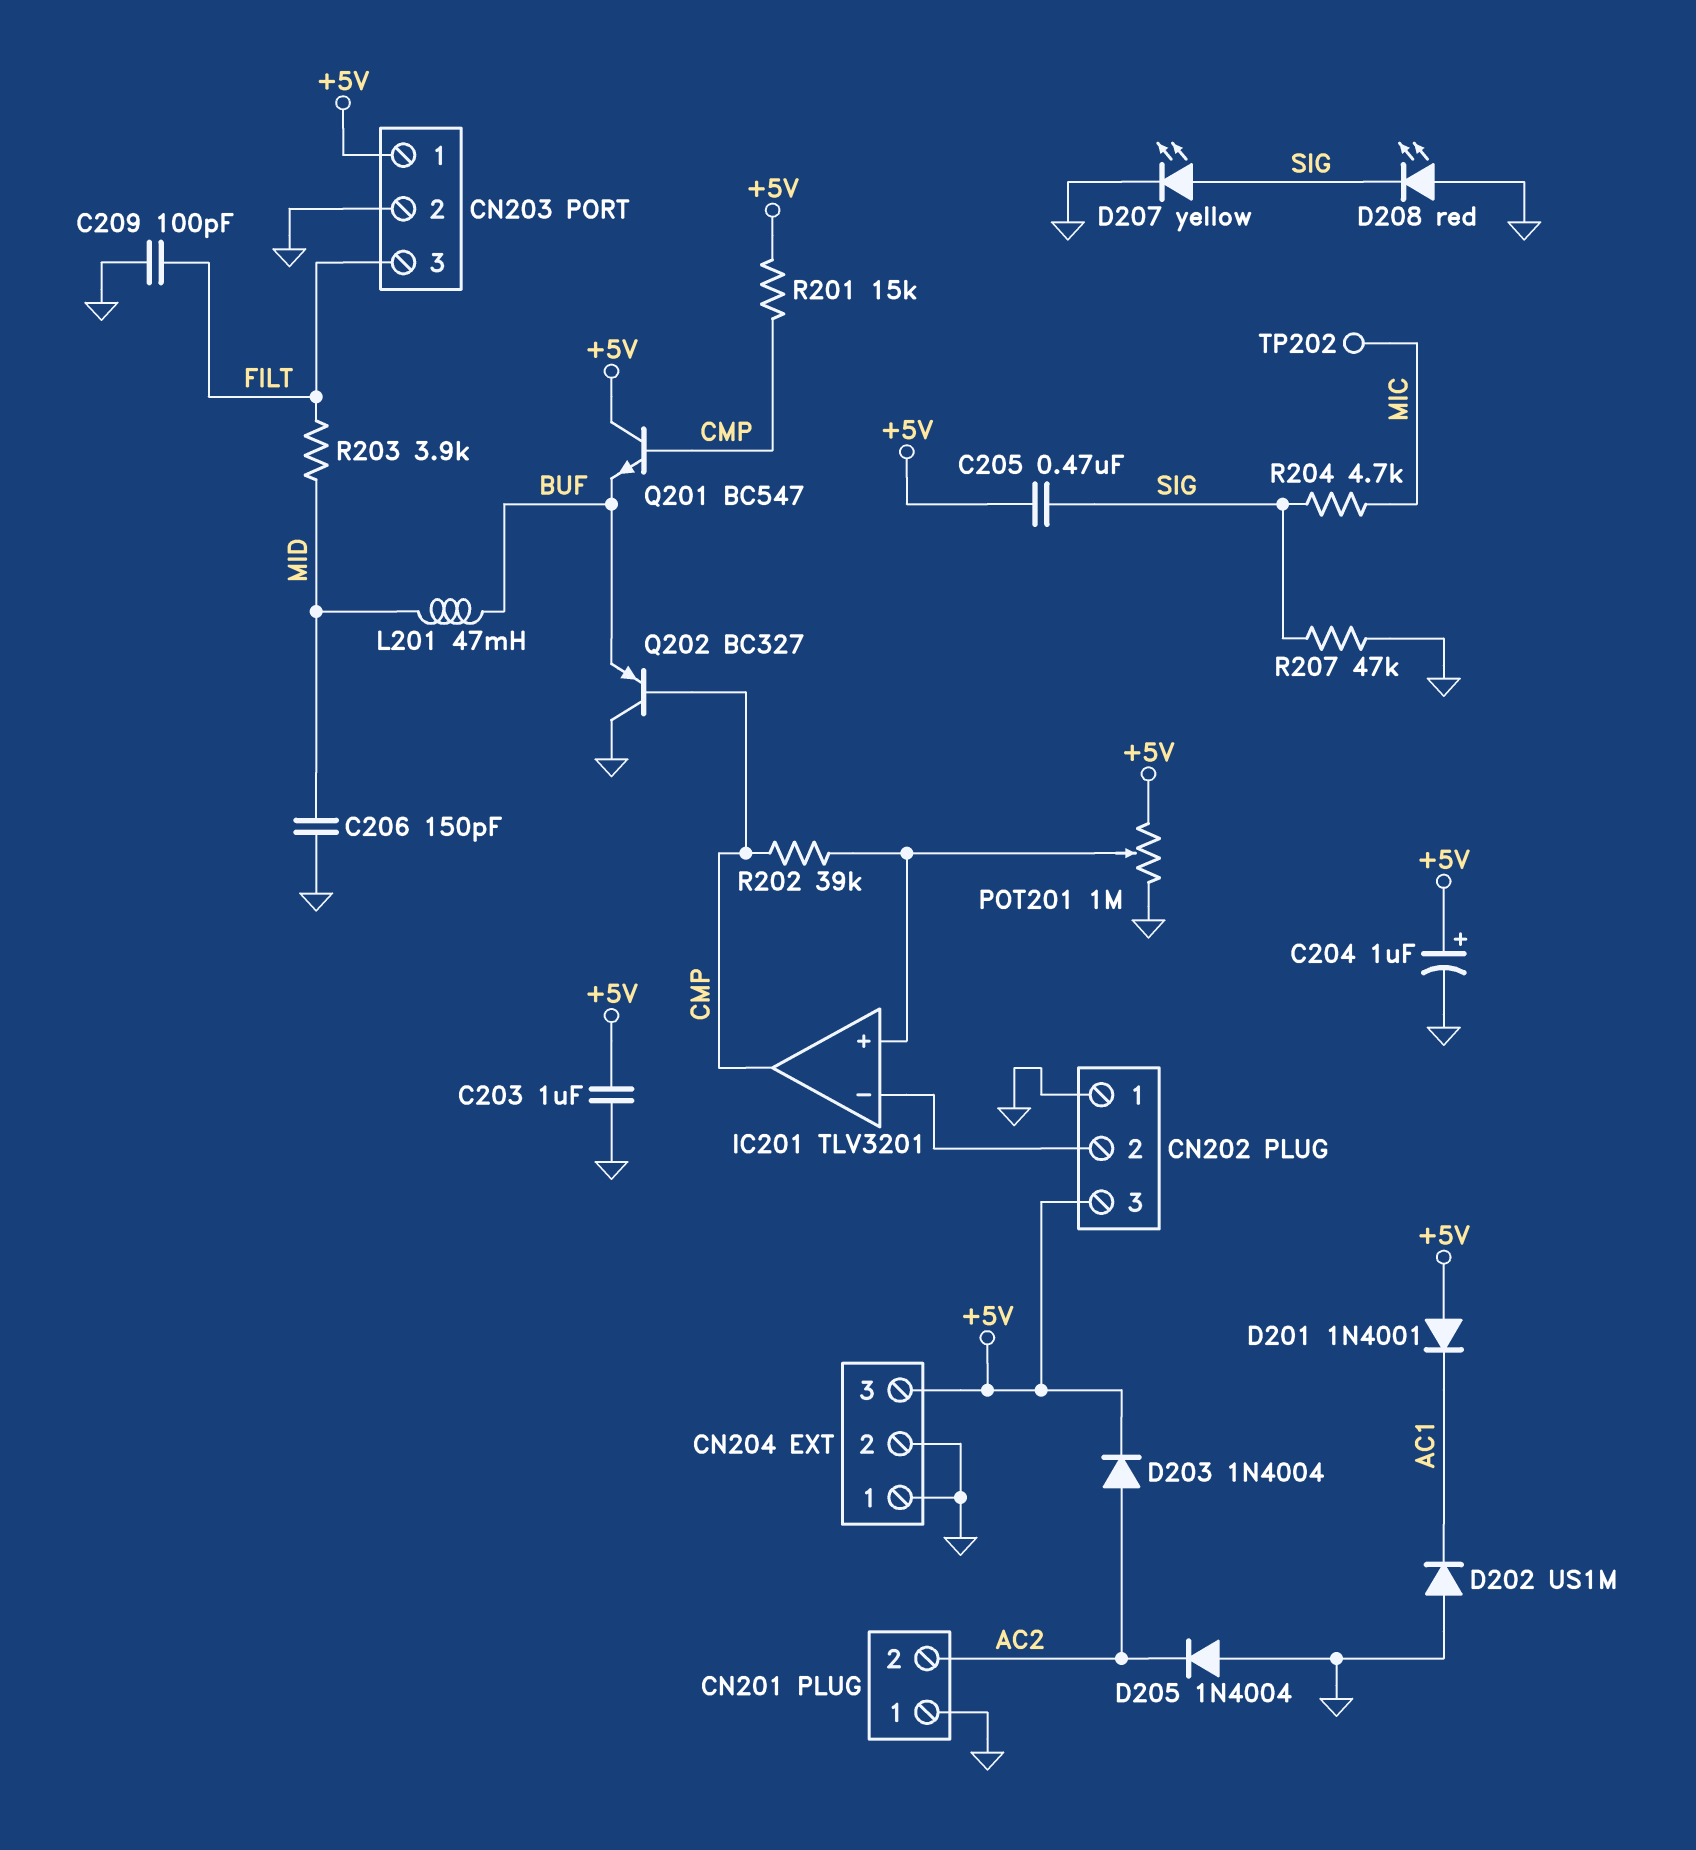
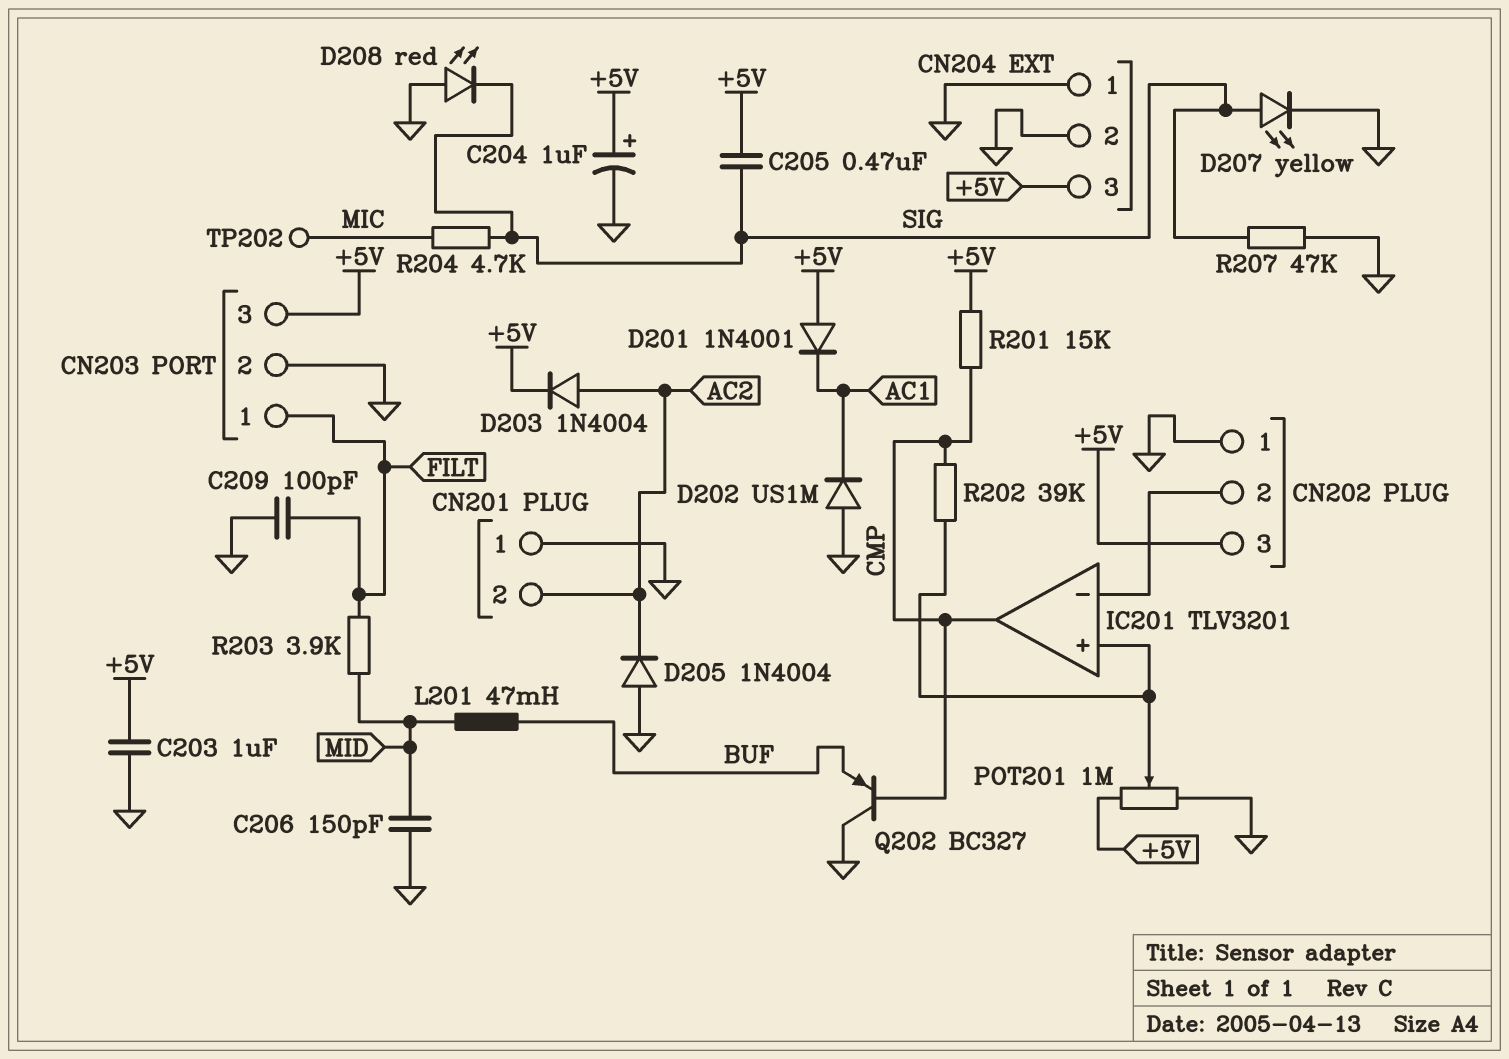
CN203 pin 1: +5V -> FILT
CN203 pin 3: FILT -> +5V
Q201: NPN BC547 (B CMP, C +5V, E BUF) -> none

